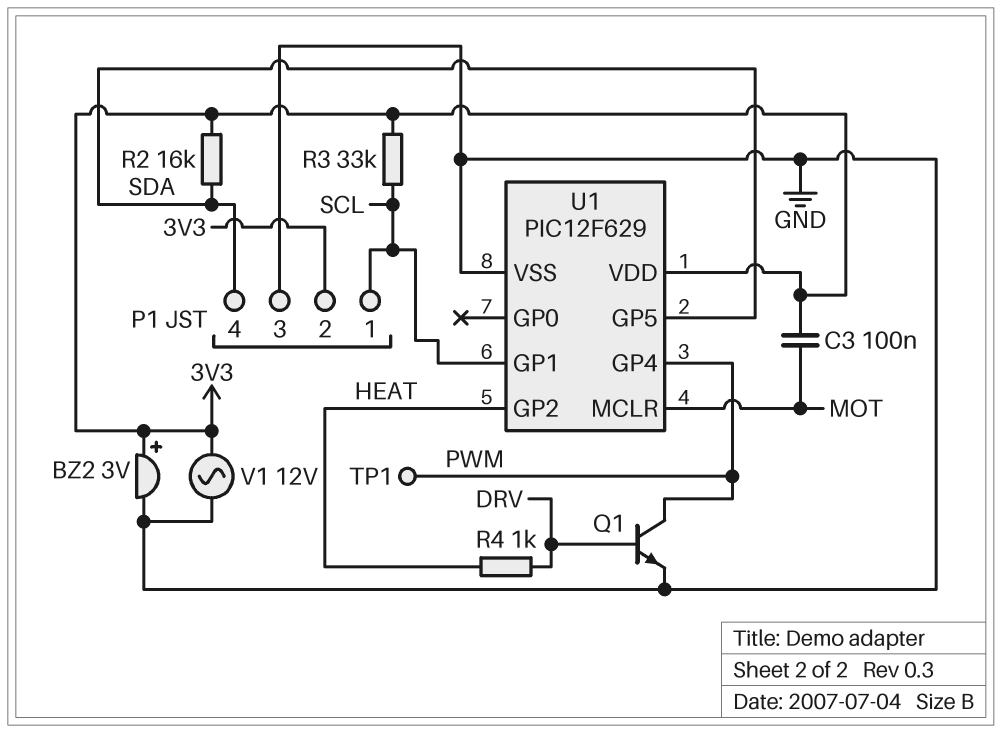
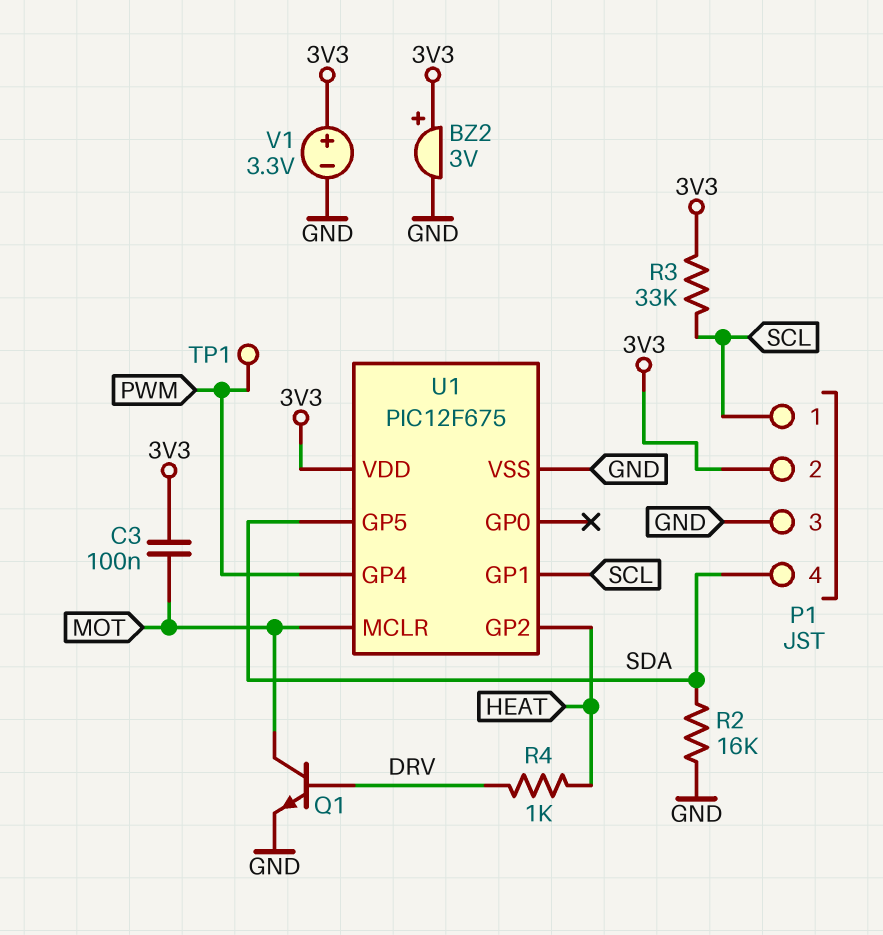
Q1: NPN (B DRV, C PWM, E GND) -> NPN (B DRV, C MOT, E GND)
R2: 16k (3V3, SDA) -> 16k (GND, SDA)
U1: PIC12F629 -> PIC12F675
V1: AC 12V (3V3, GND) -> 3.3V (plus 3V3, minus GND)

